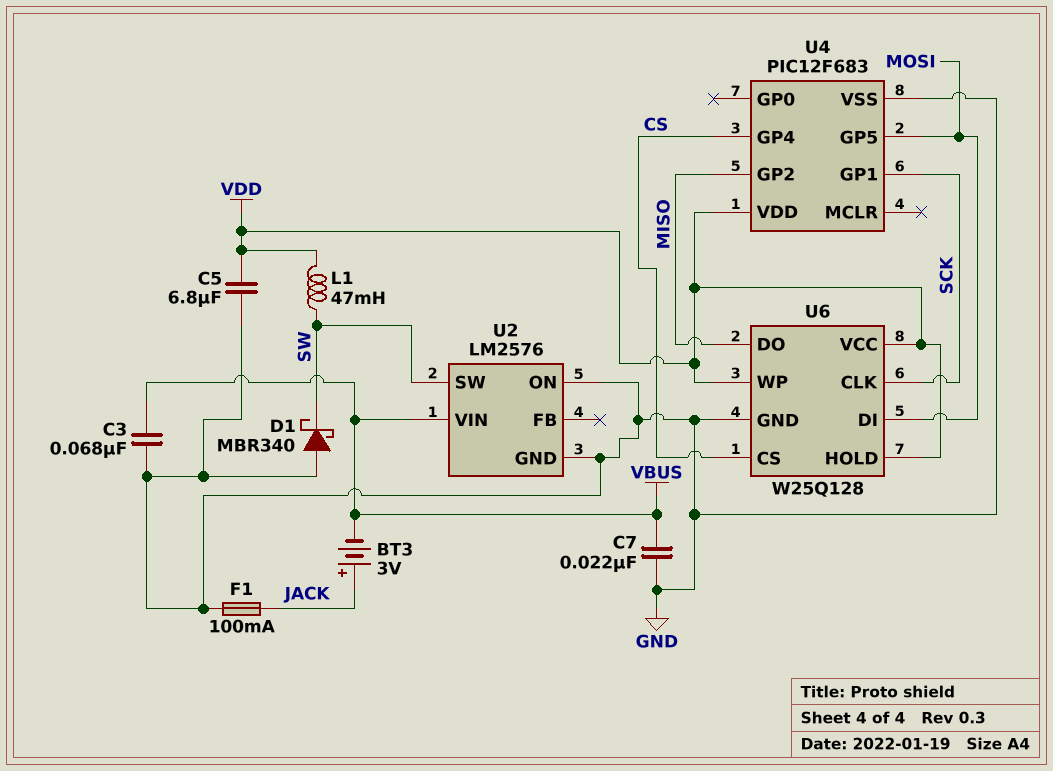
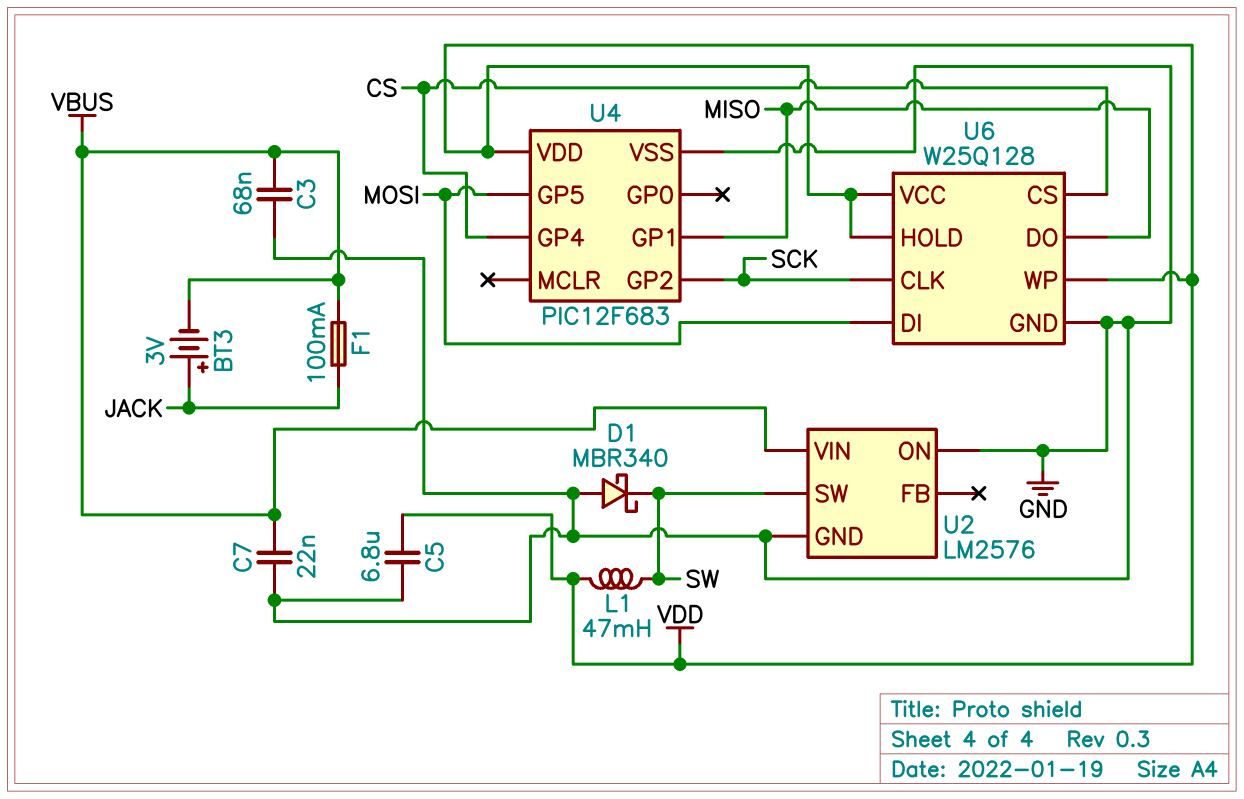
F1: 100mA (GND, JACK) -> 100mA (JACK, VBUS)
U4 pin GP1: SCK -> MISO
U4 pin GP2: MISO -> SCK

